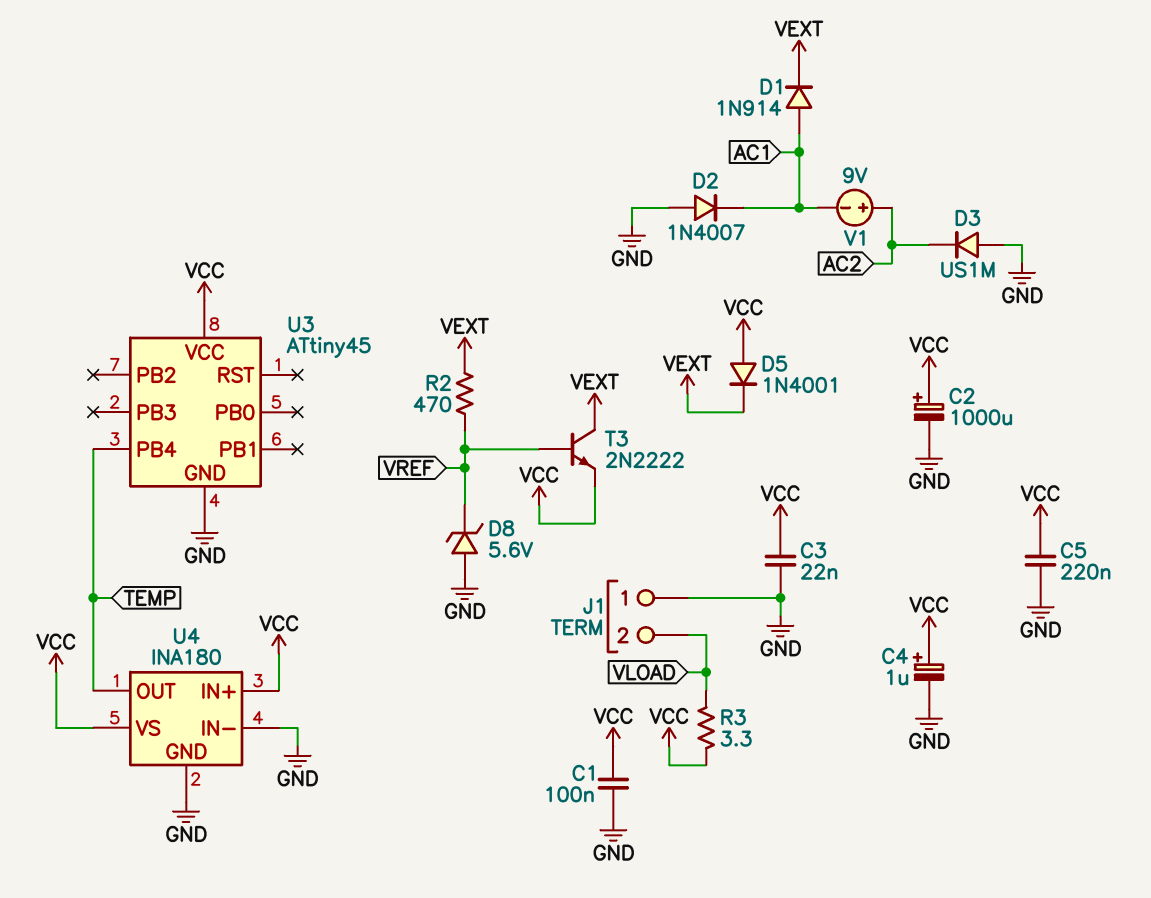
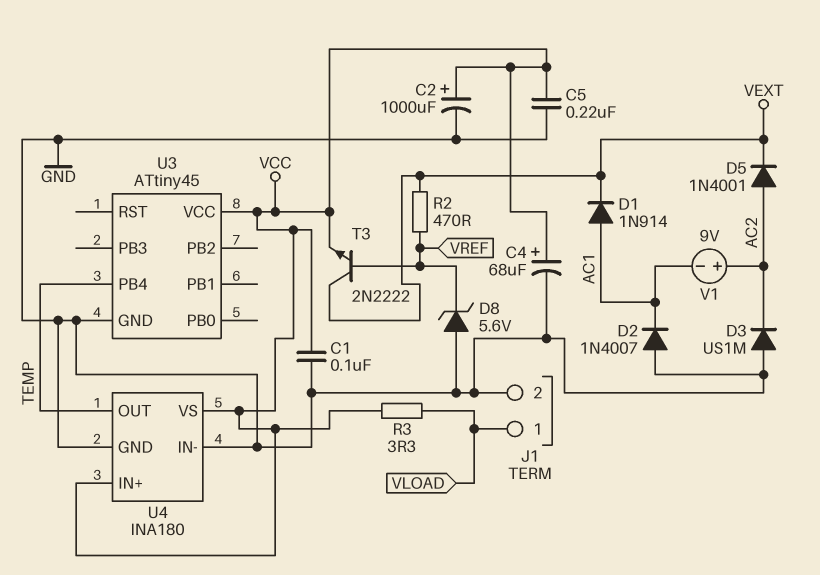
C3: 22nF (GND, VCC) -> none
C4: 1uF (plus VCC, minus GND) -> 68uF (plus VCC, minus GND)
D5: diode 1N4001 (A VCC, K VEXT) -> diode 1N4001 (A AC2, K VEXT)
J1 pin 1: GND -> VLOAD
J1 pin 2: VLOAD -> GND

